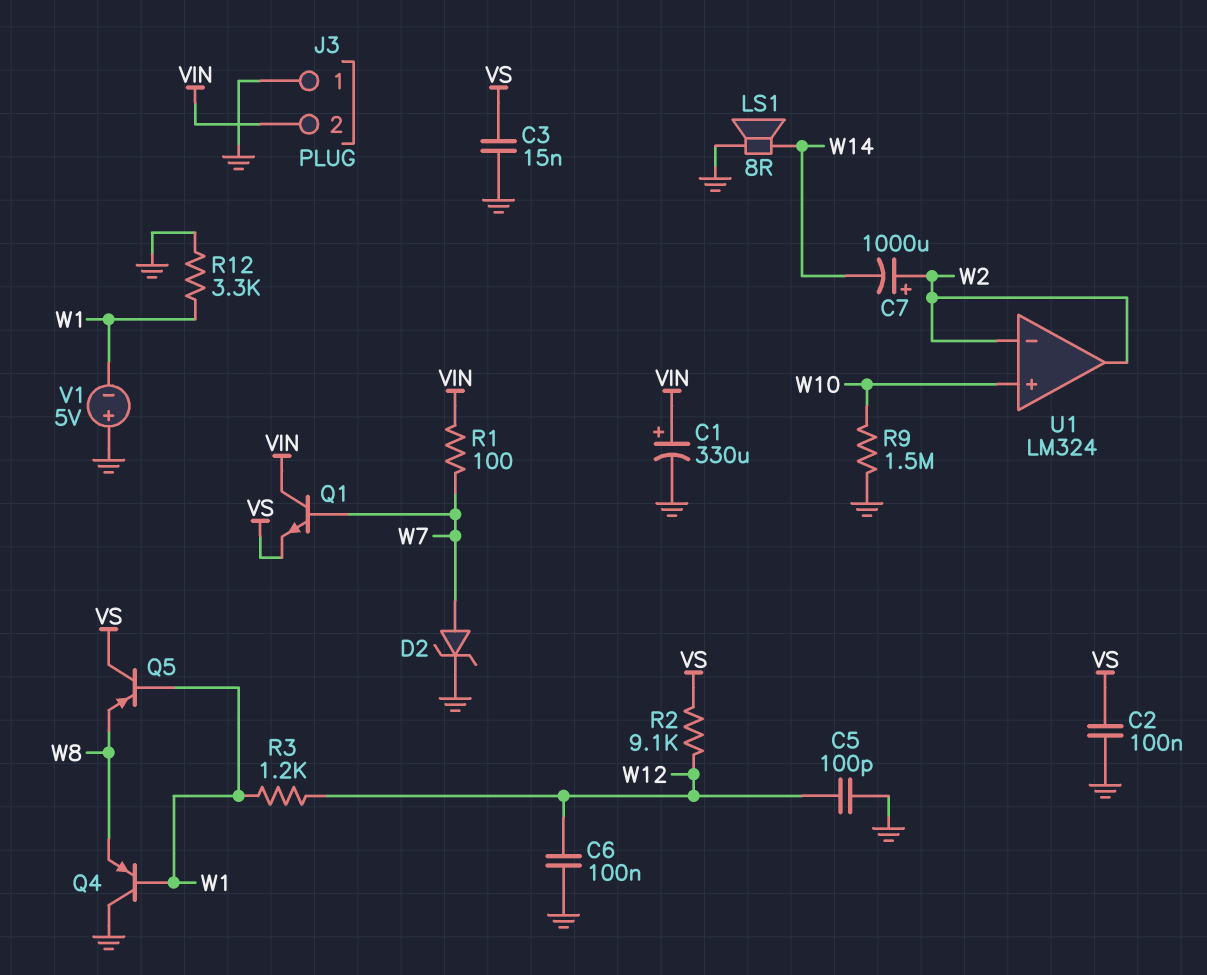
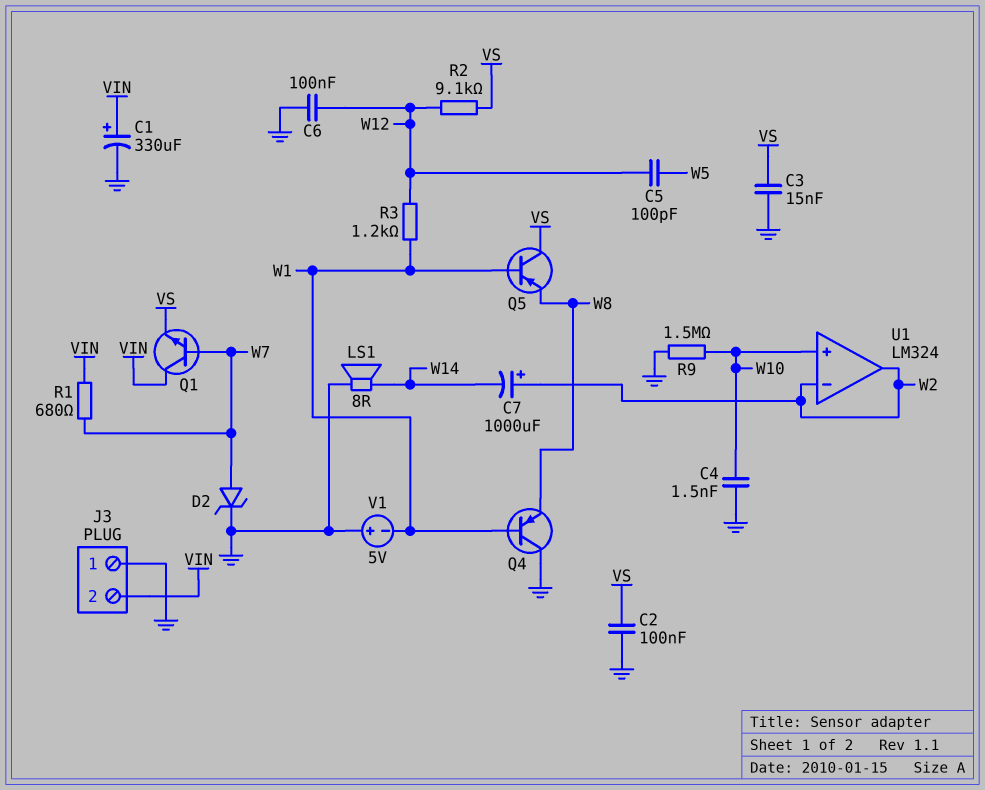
C4: none -> 1.5nF (GND, W10)
C5: 100pF (GND, W12) -> 100pF (W5, W12)
R1: 100 (VIN, W7) -> 680 (VIN, W7)
R12: 3.3k (GND, W1) -> none

